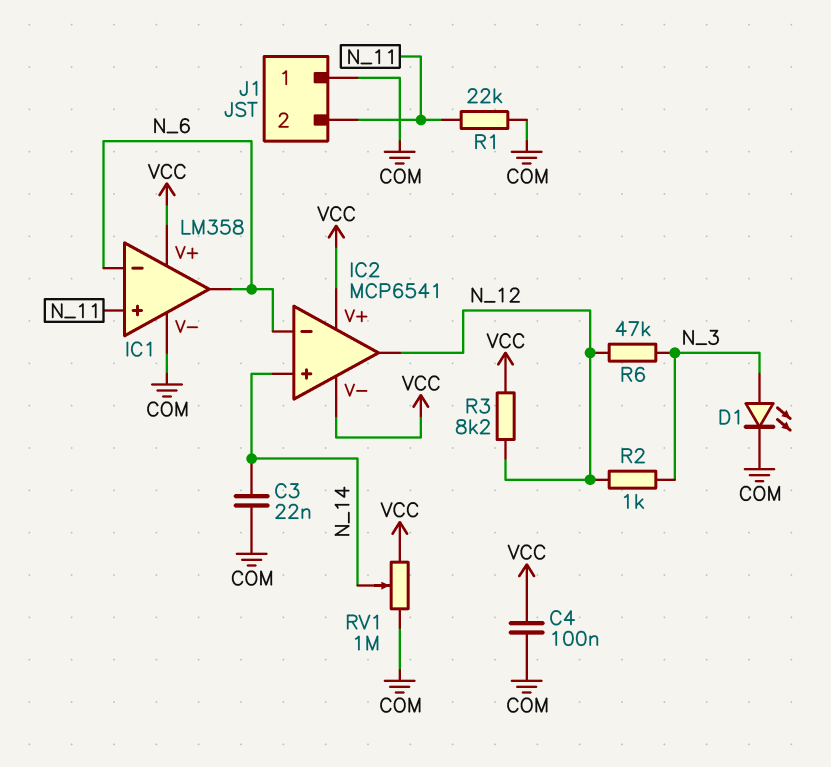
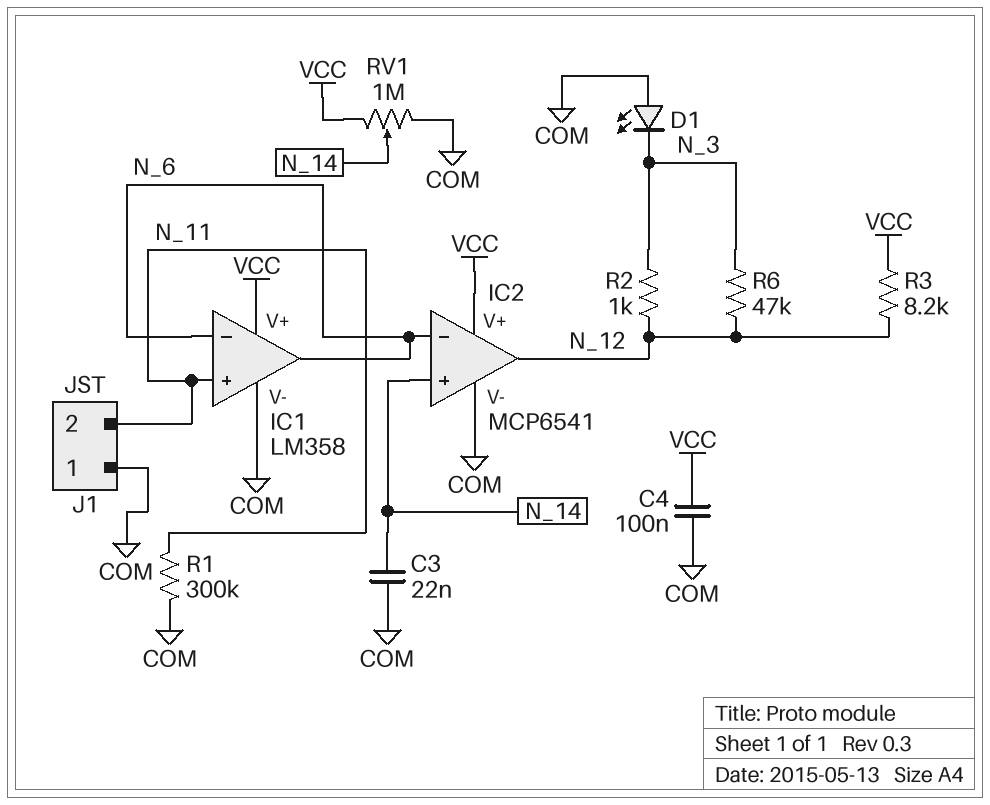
D1: LED (A N_3, K COM) -> LED (A COM, K N_3)
IC2 pin V-: VCC -> COM
R1: 22k (COM, N_11) -> 300k (COM, N_11)

